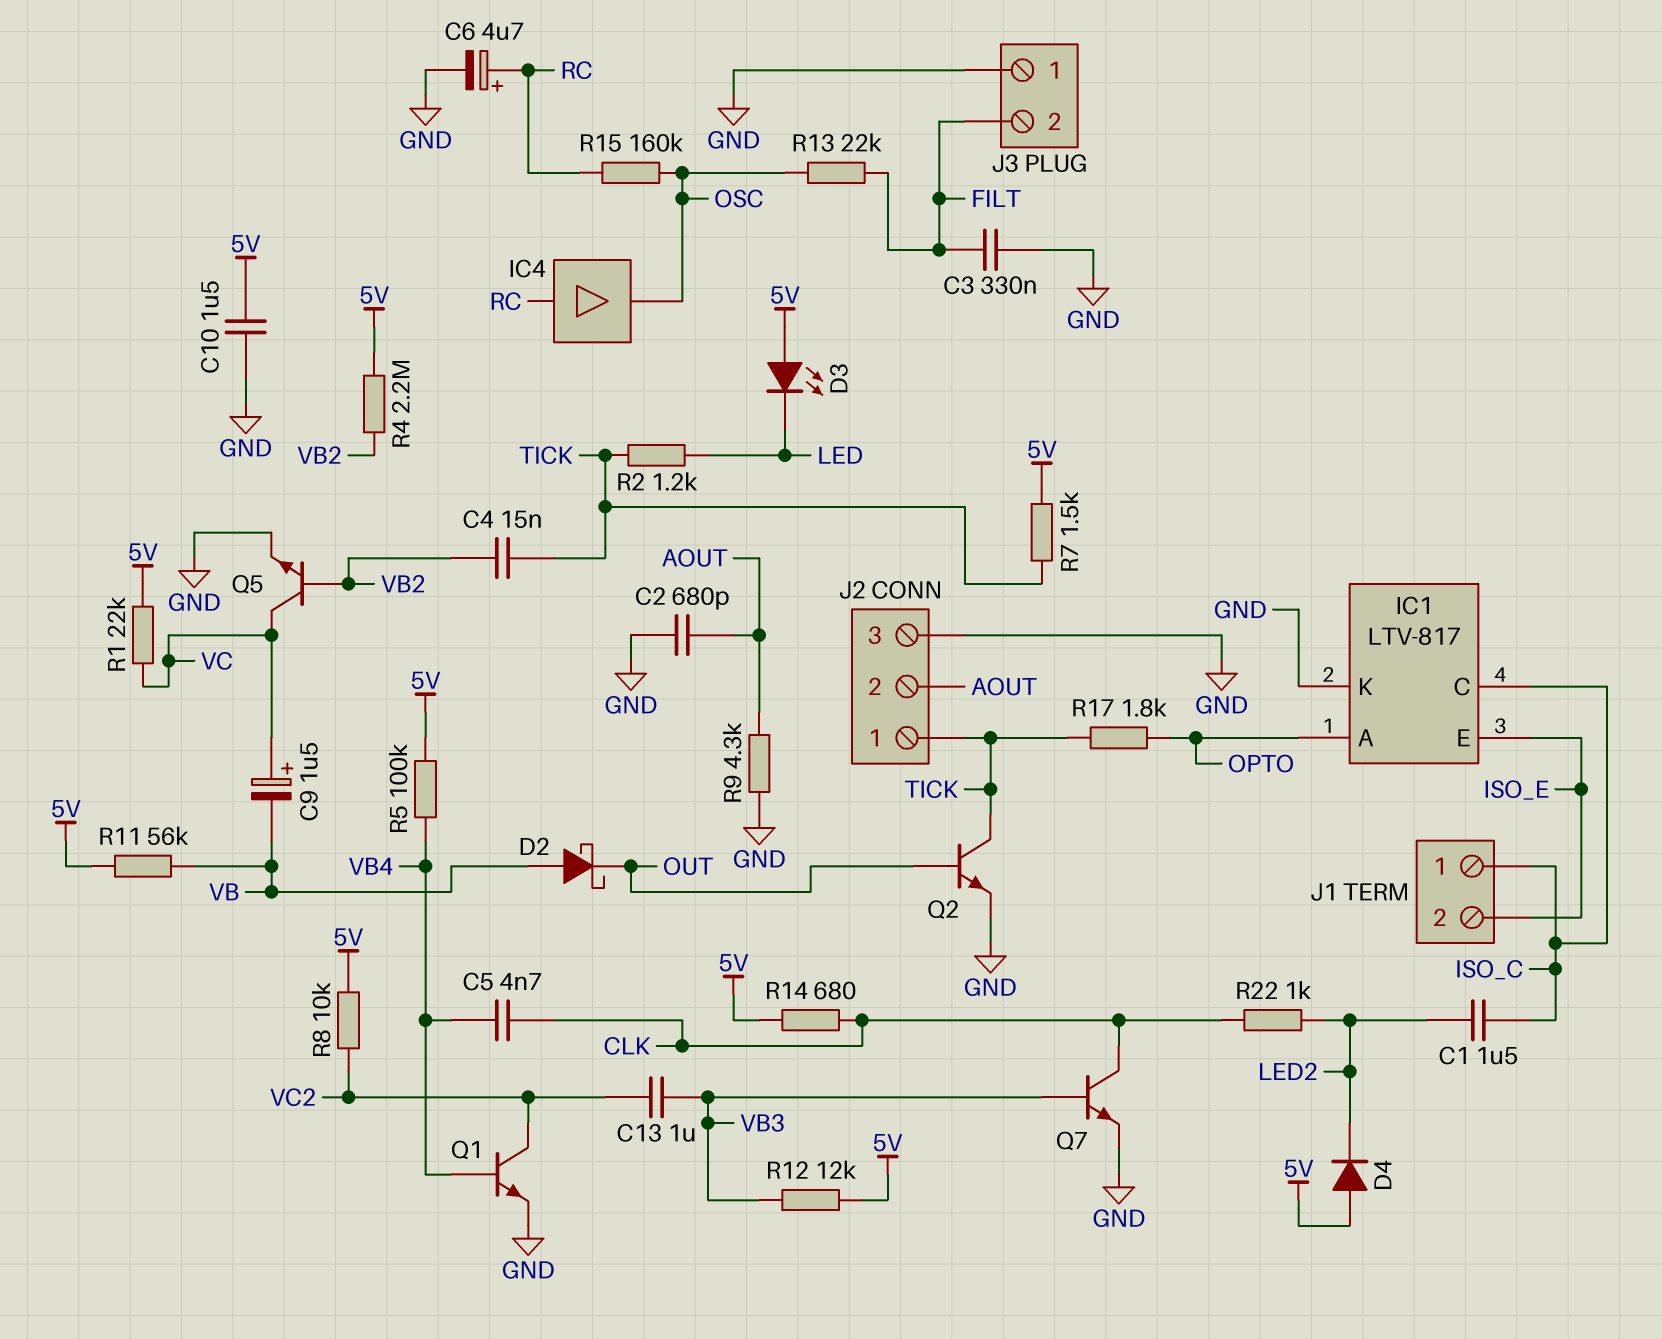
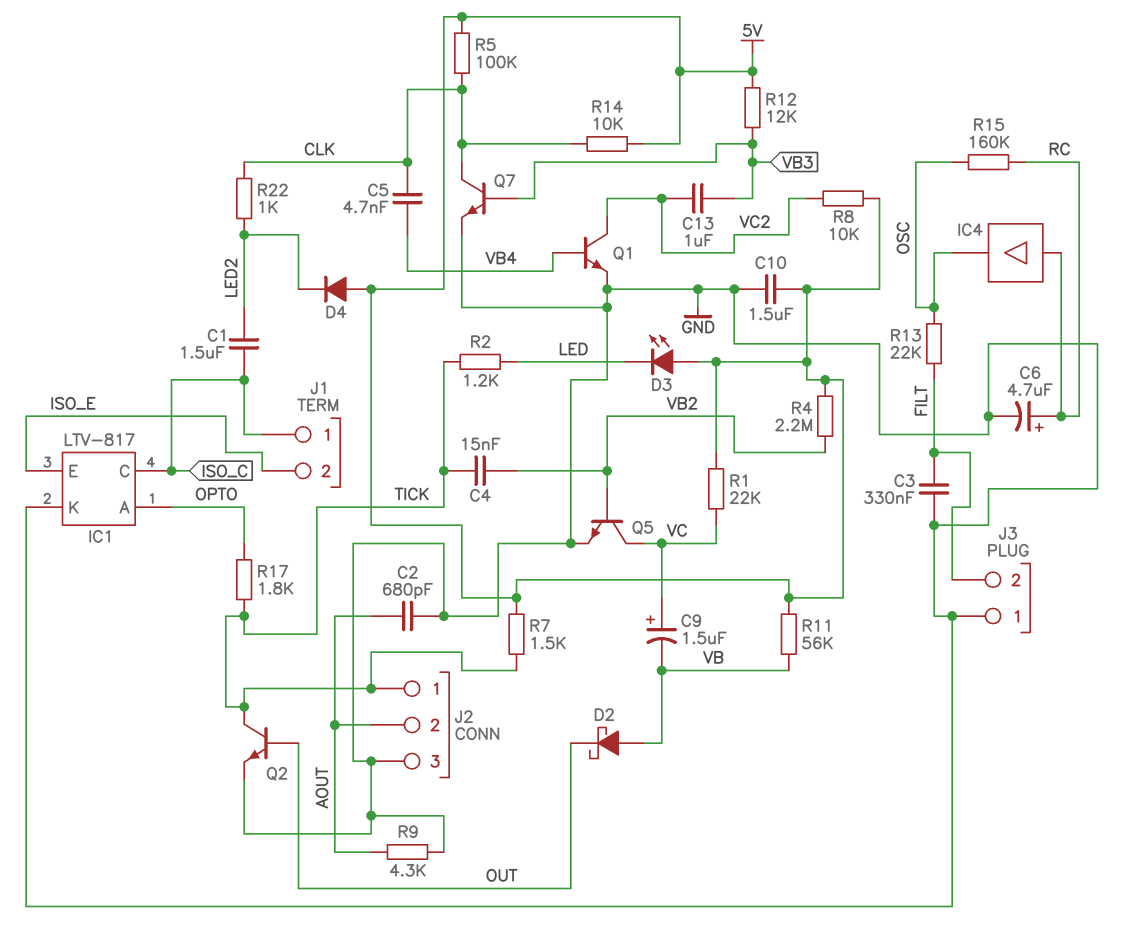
R5: 100k (5V, VB4) -> 100k (5V, CLK)
R14: 680 (5V, CLK) -> 10k (5V, CLK)

